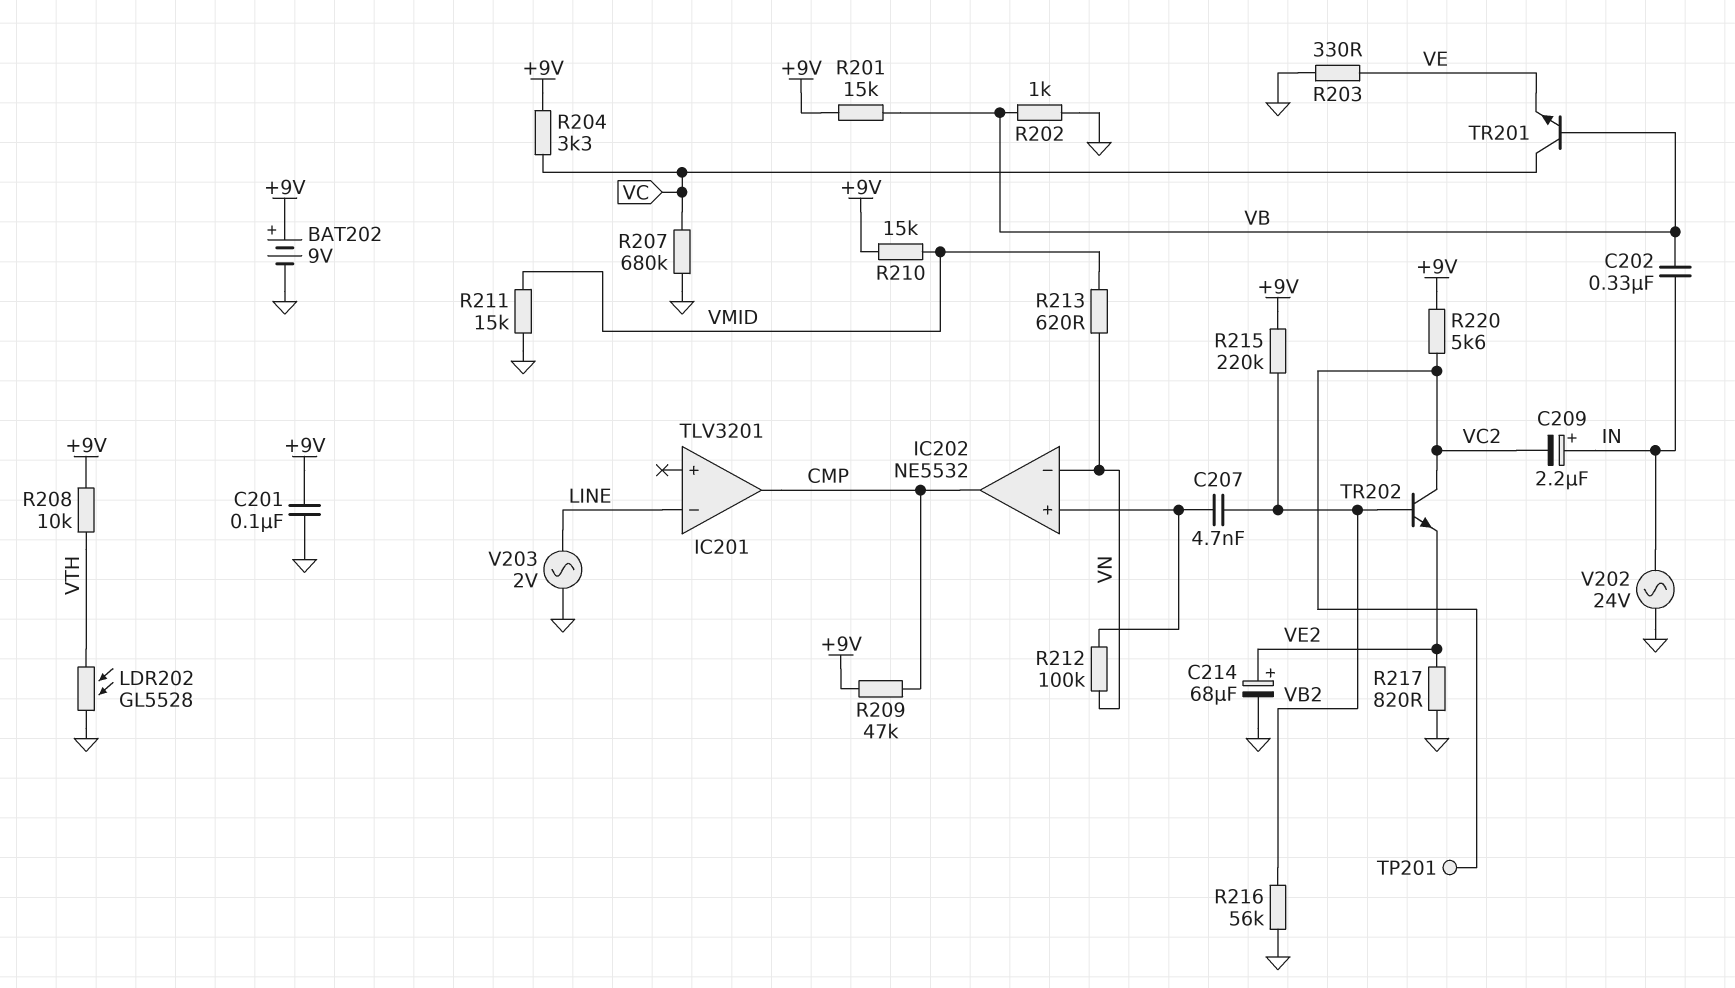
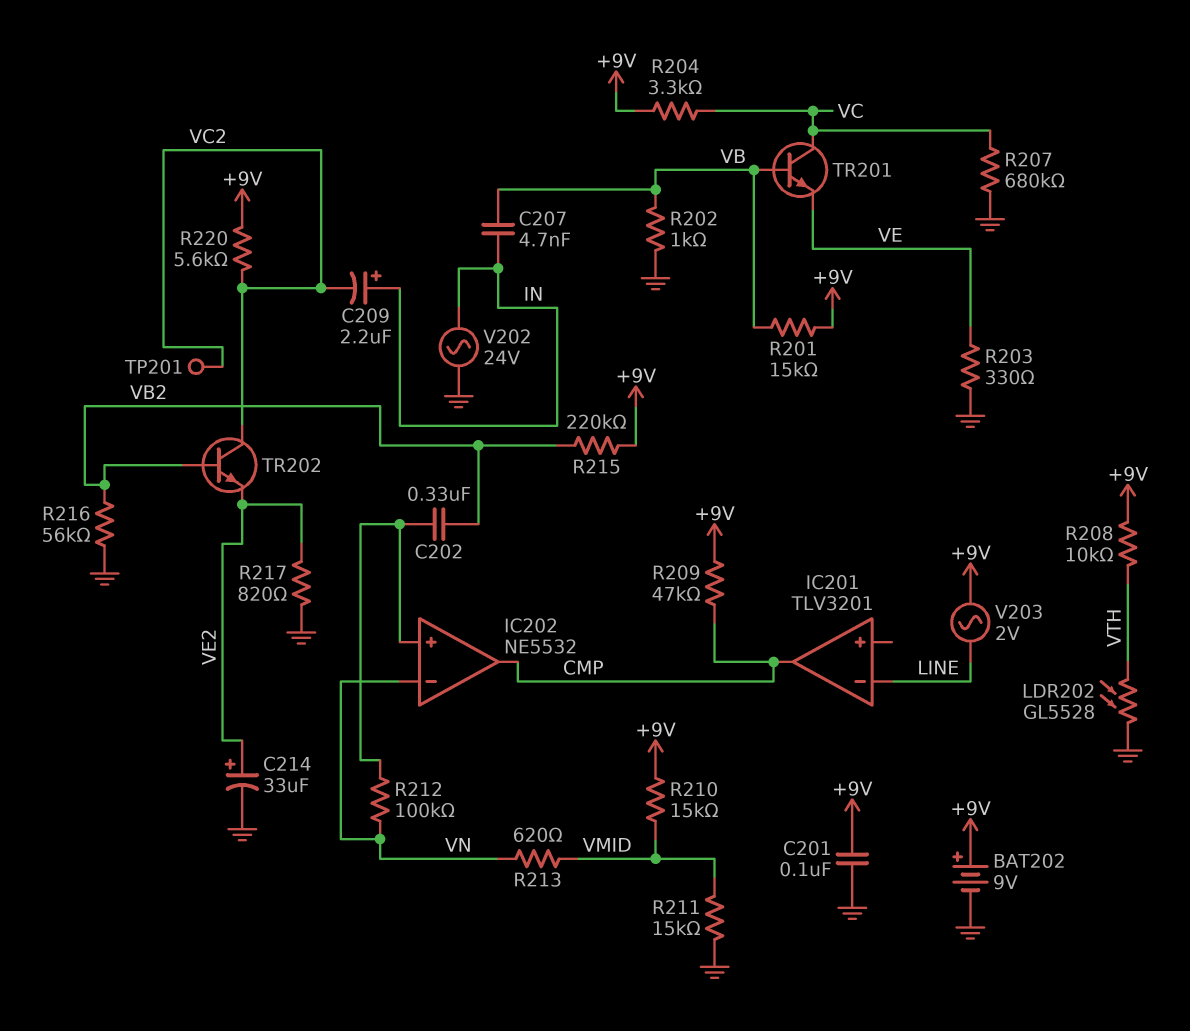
C202: 330nF (IN, VB) -> 330nF (IC202/in+, VB2)
C207: 4.7nF (IC202/in+, VB2) -> 4.7nF (IN, VB)
C214: 68uF (plus VE2, minus GND) -> 33uF (plus VE2, minus GND)
V203: AC 2V (GND, LINE) -> AC 2V (+9V, LINE)

